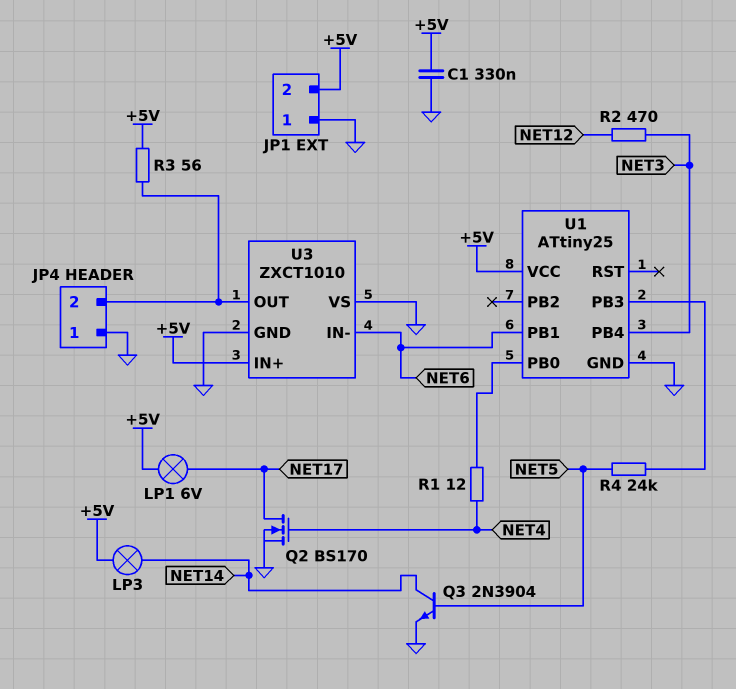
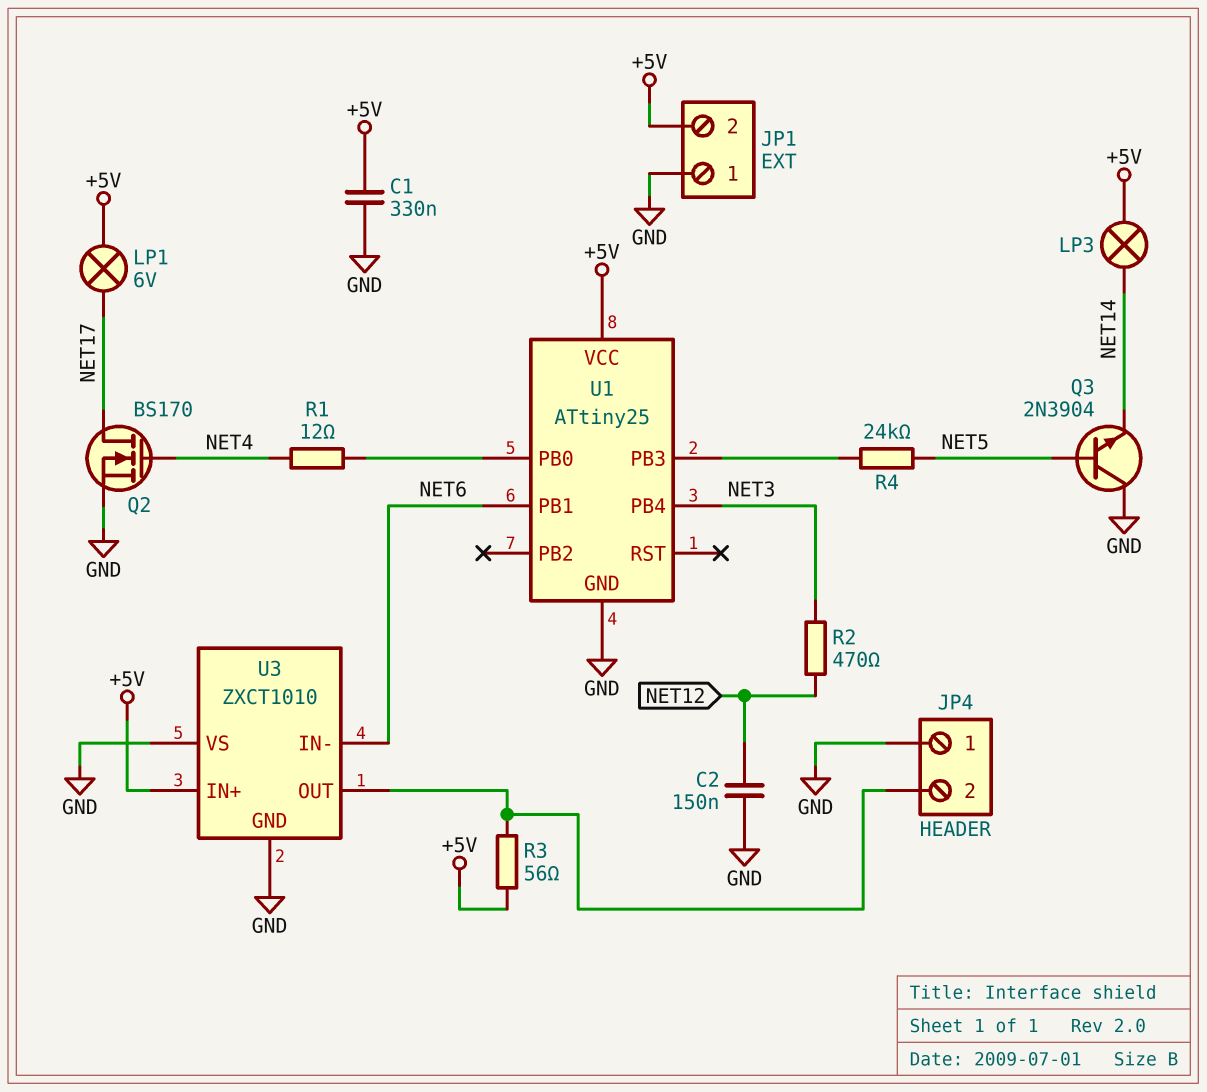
C2: none -> 150nF (GND, NET12)
Q3: NPN 2N3904 (B NET5, C NET14, E GND) -> NPN 2N3904 (B NET5, C GND, E NET14)

